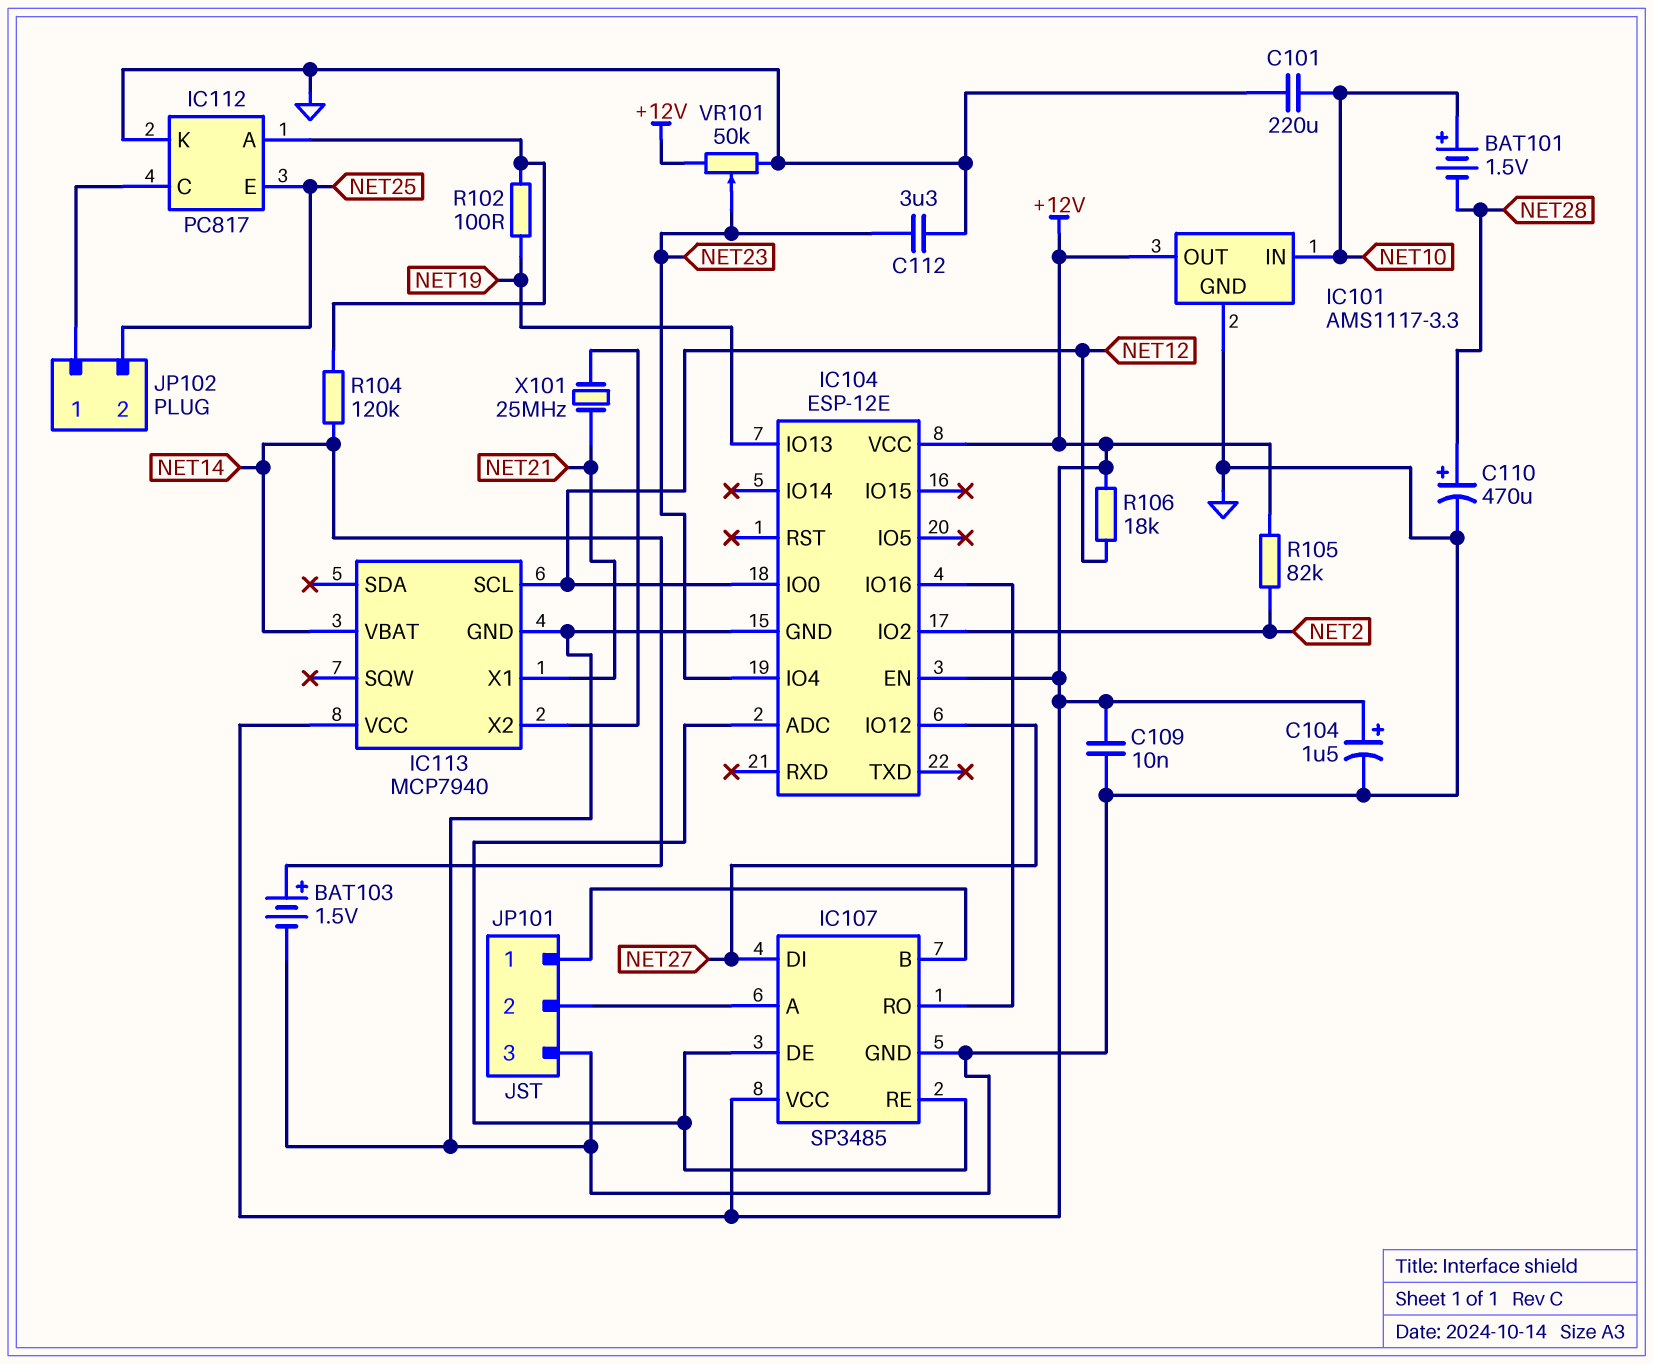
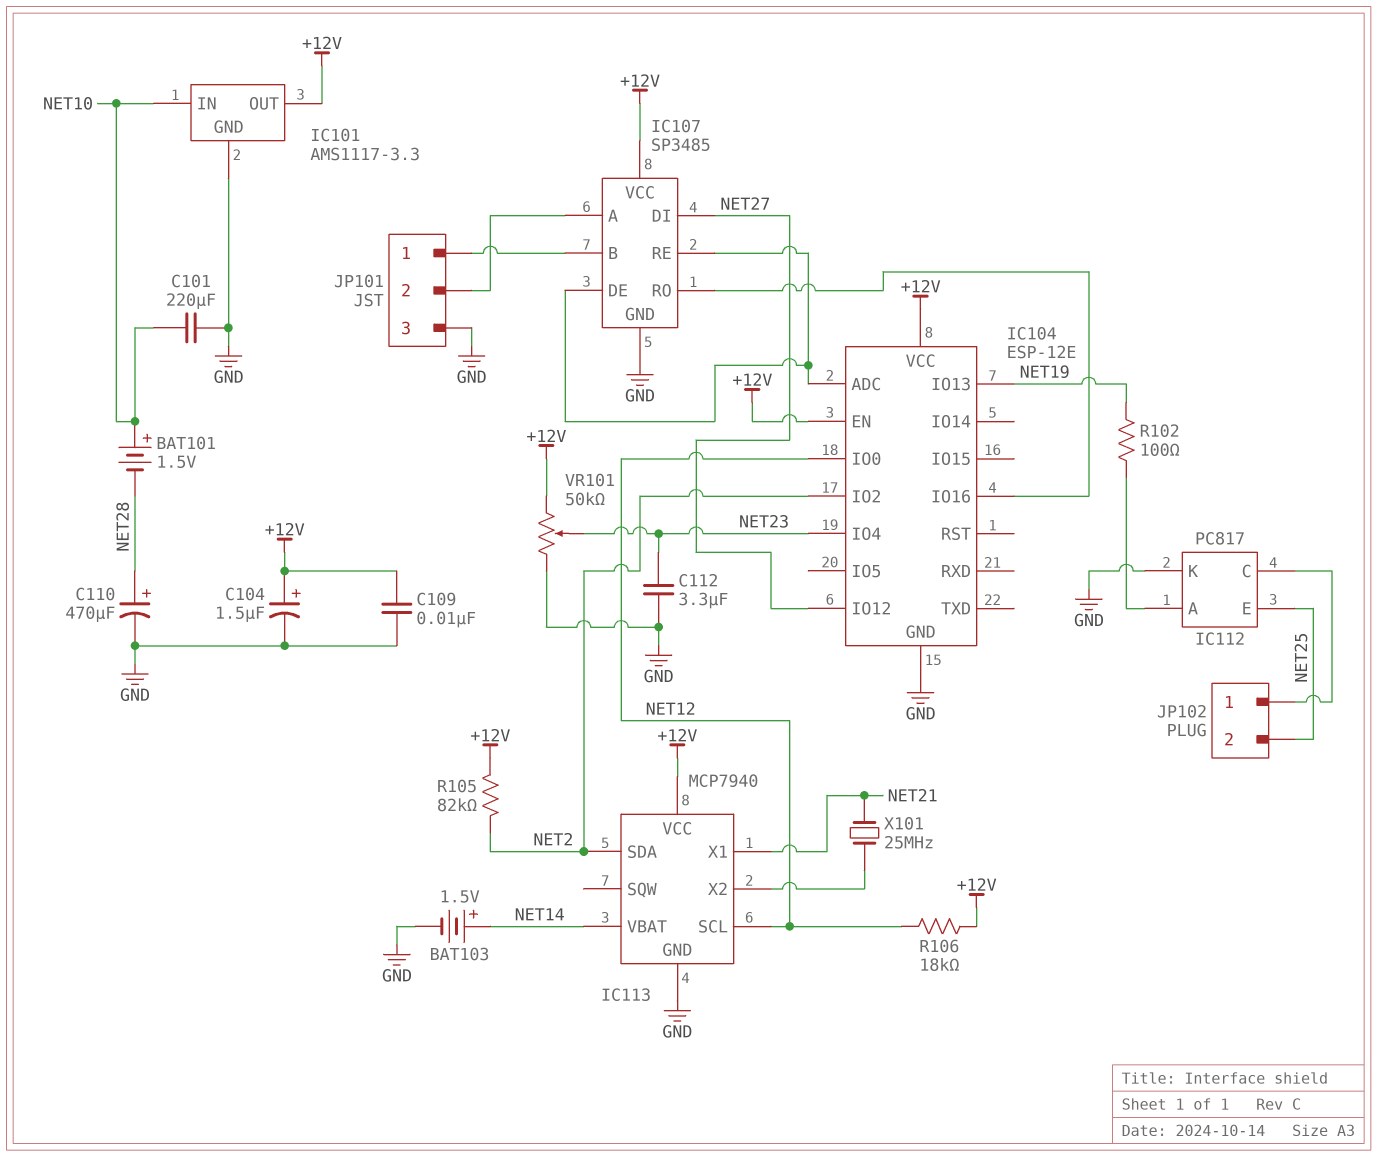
IC113 pin SDA: none -> NET2
R104: 120k (IC112/A, NET14) -> none

